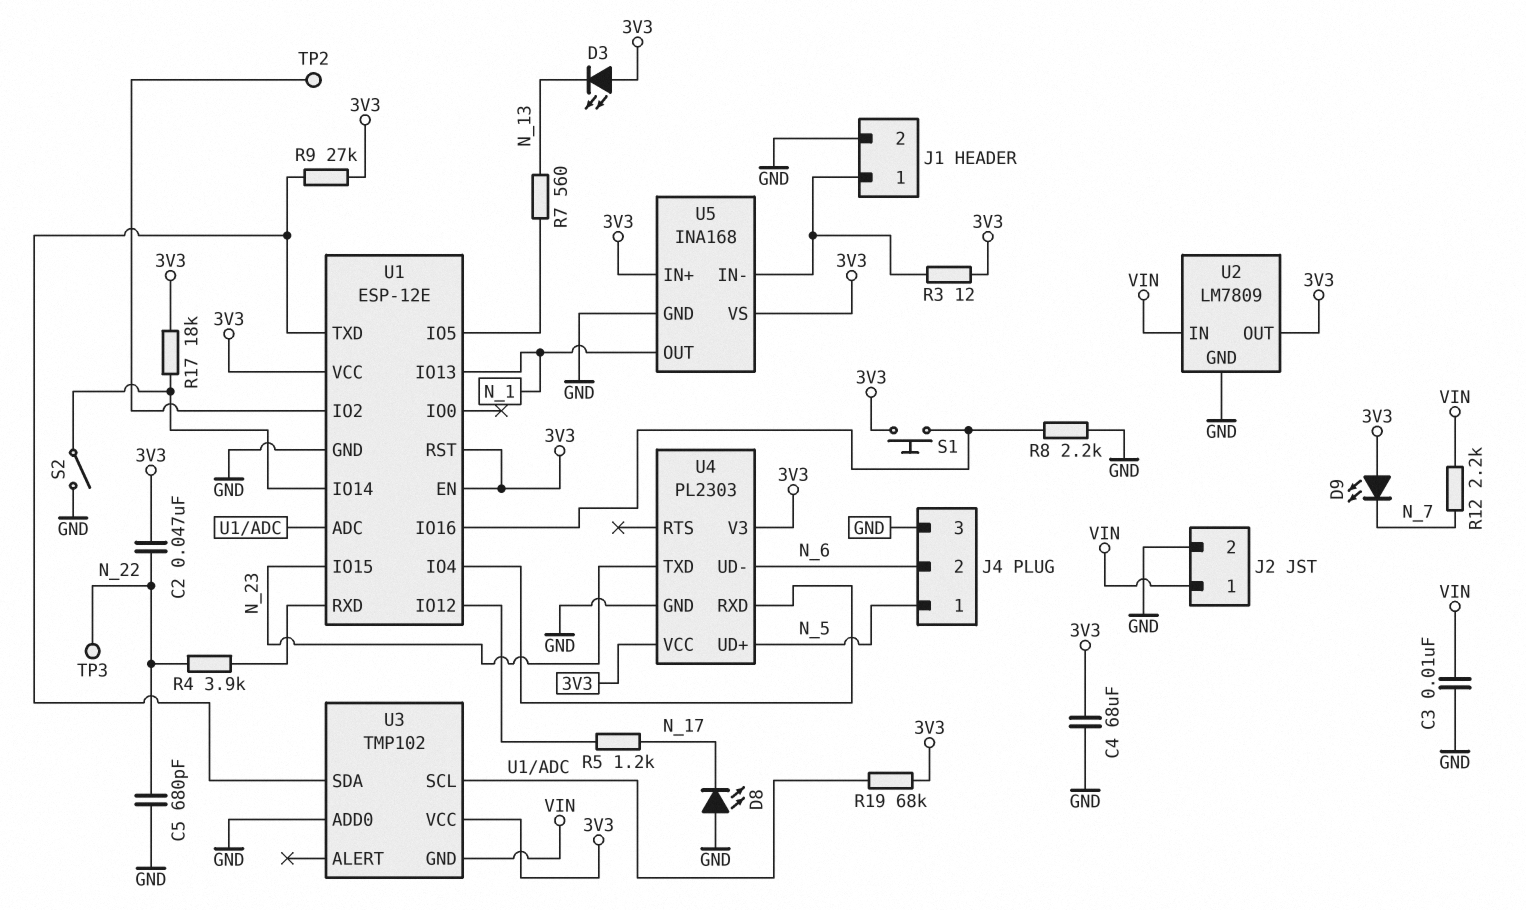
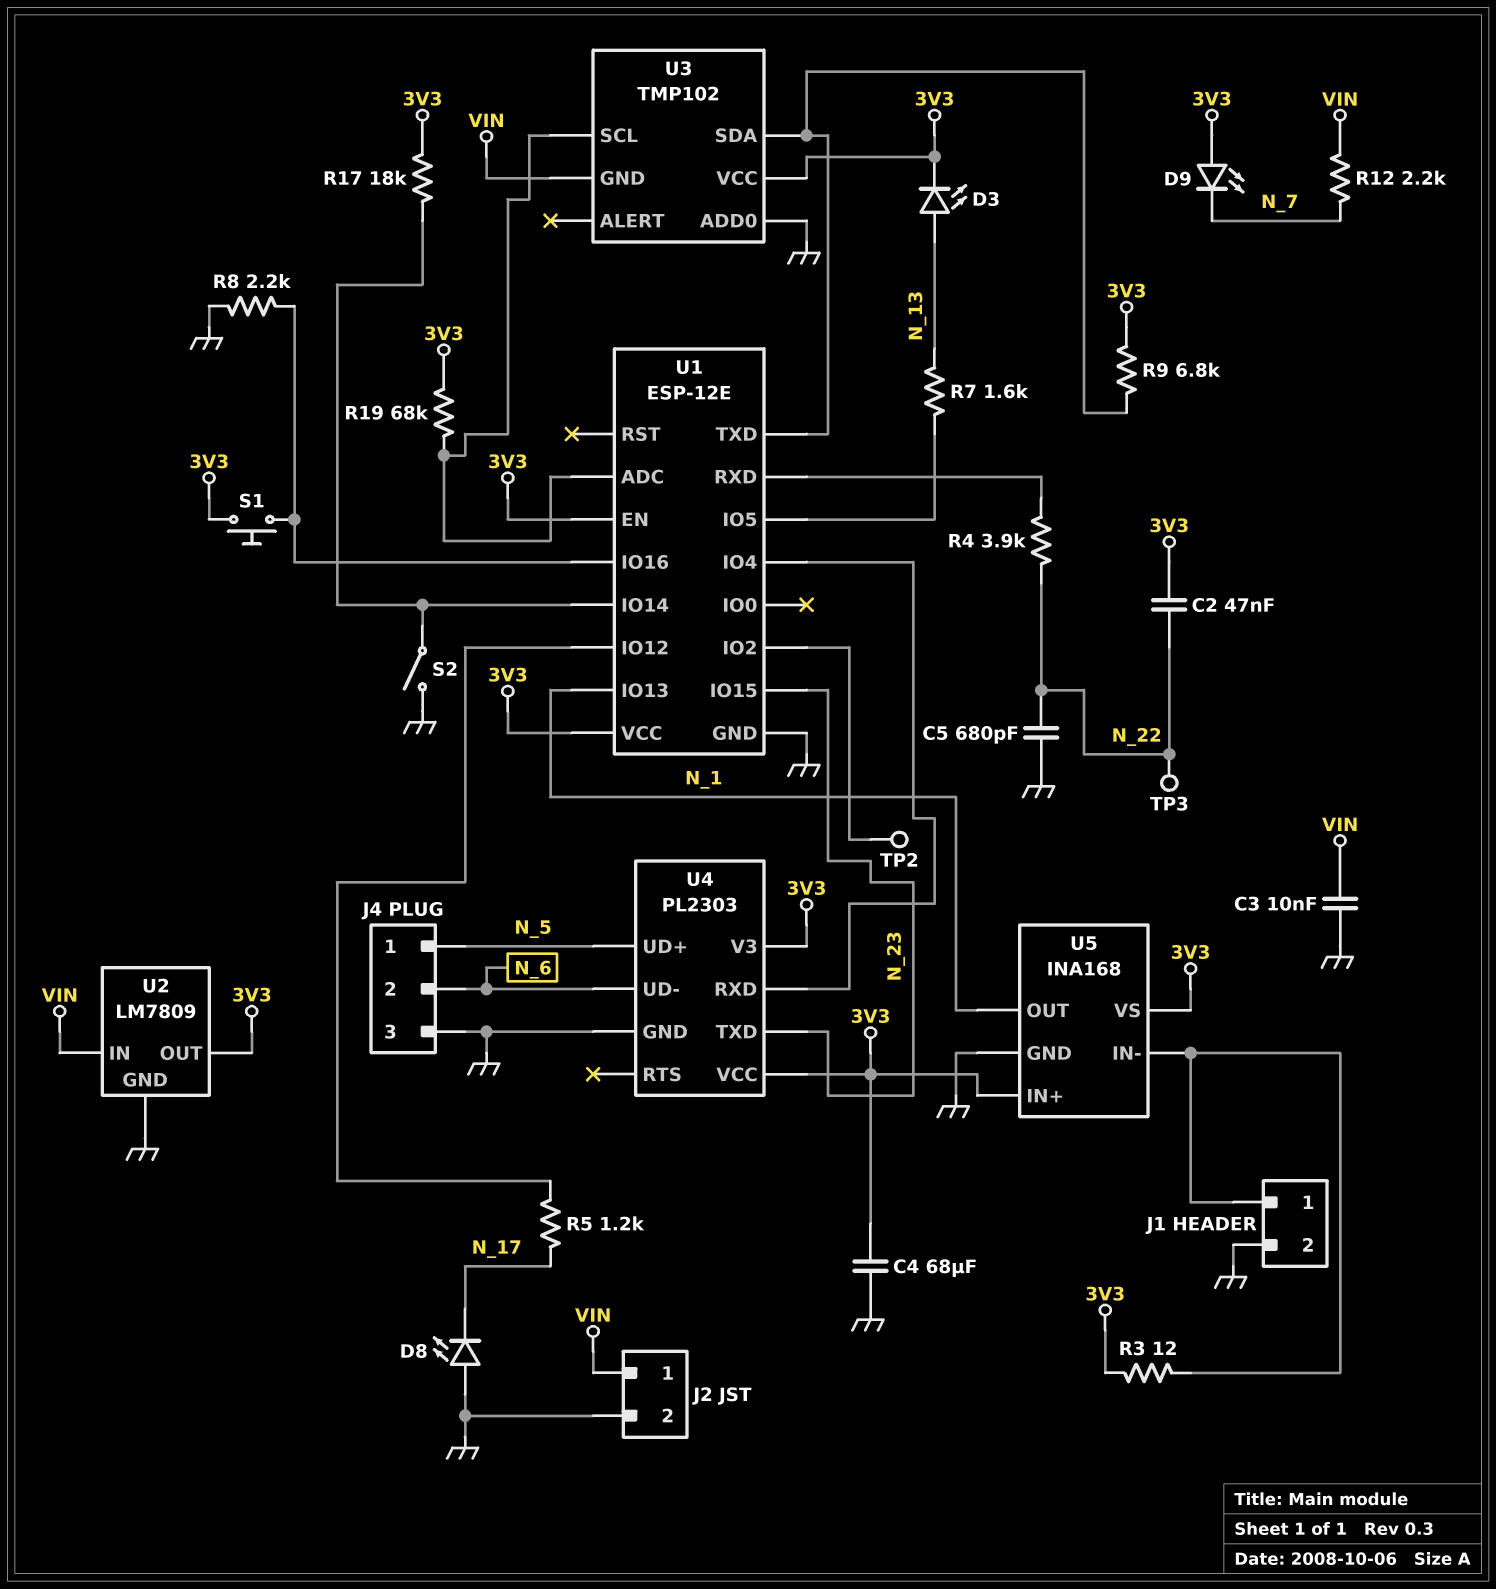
D3: LED (A 3V3, K N_13) -> LED (A N_13, K 3V3)
R7: 560 (N_13, U1/IO5) -> 1.6k (N_13, U1/IO5)
R9: 27k (3V3, U1/TXD) -> 6.8k (3V3, U1/TXD)
U1 pin RST: 3V3 -> none

